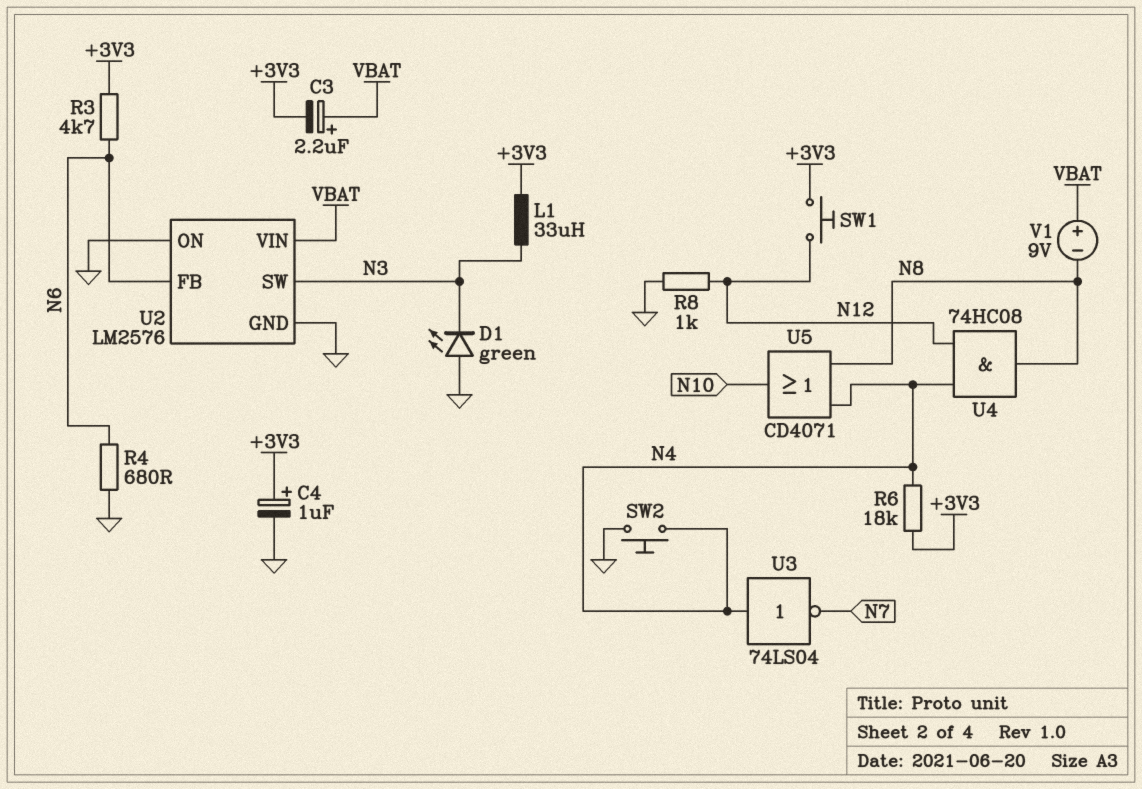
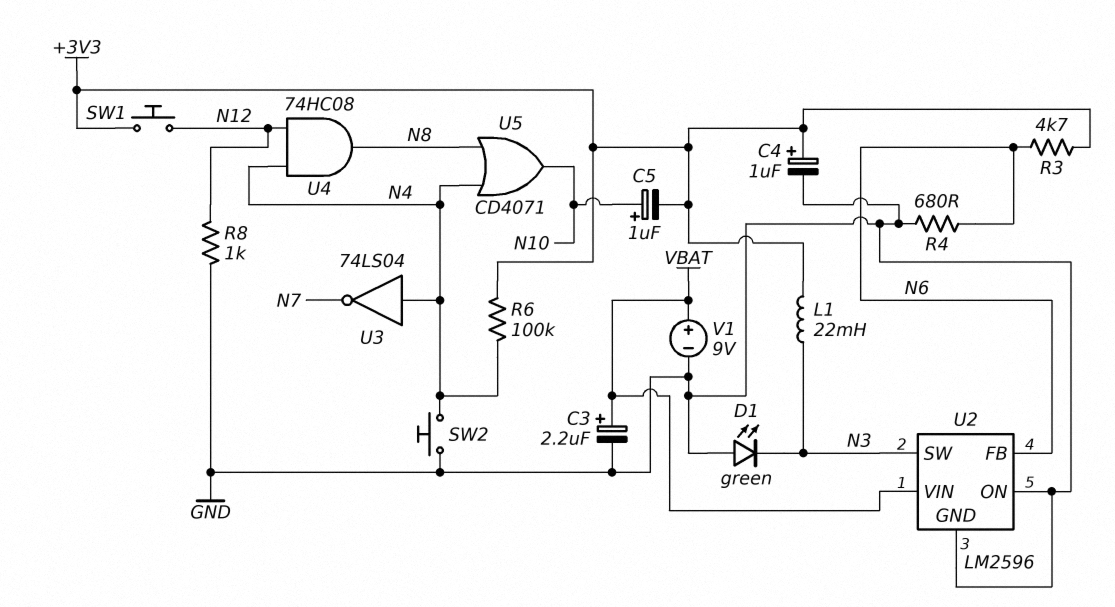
C3: 2.2uF (plus VBAT, minus +3V3) -> 2.2uF (plus VBAT, minus GND)
C5: none -> 1uF (plus N10, minus +3V3)
L1: 33uH (+3V3, N3) -> 22mH (+3V3, N3)
R6: 18k (+3V3, N4) -> 100k (+3V3, N4)
U2: LM2576 -> LM2596
V1: 9V (plus VBAT, minus N8) -> 9V (plus VBAT, minus GND)

